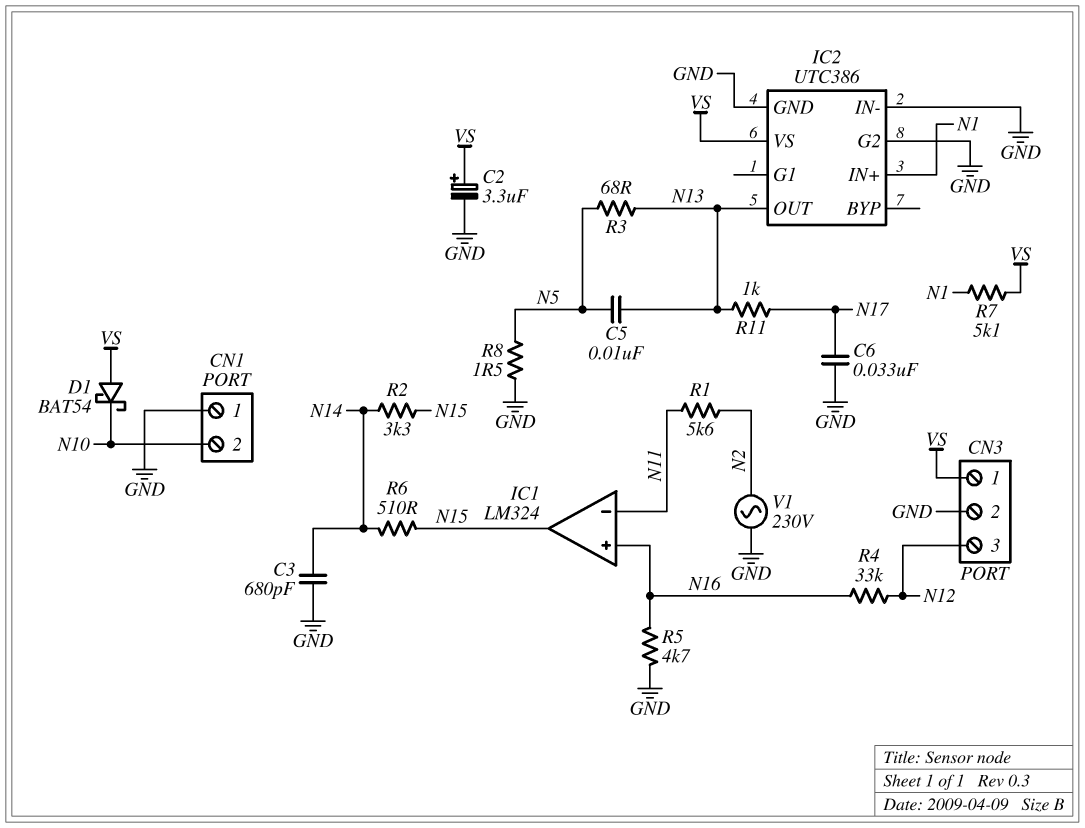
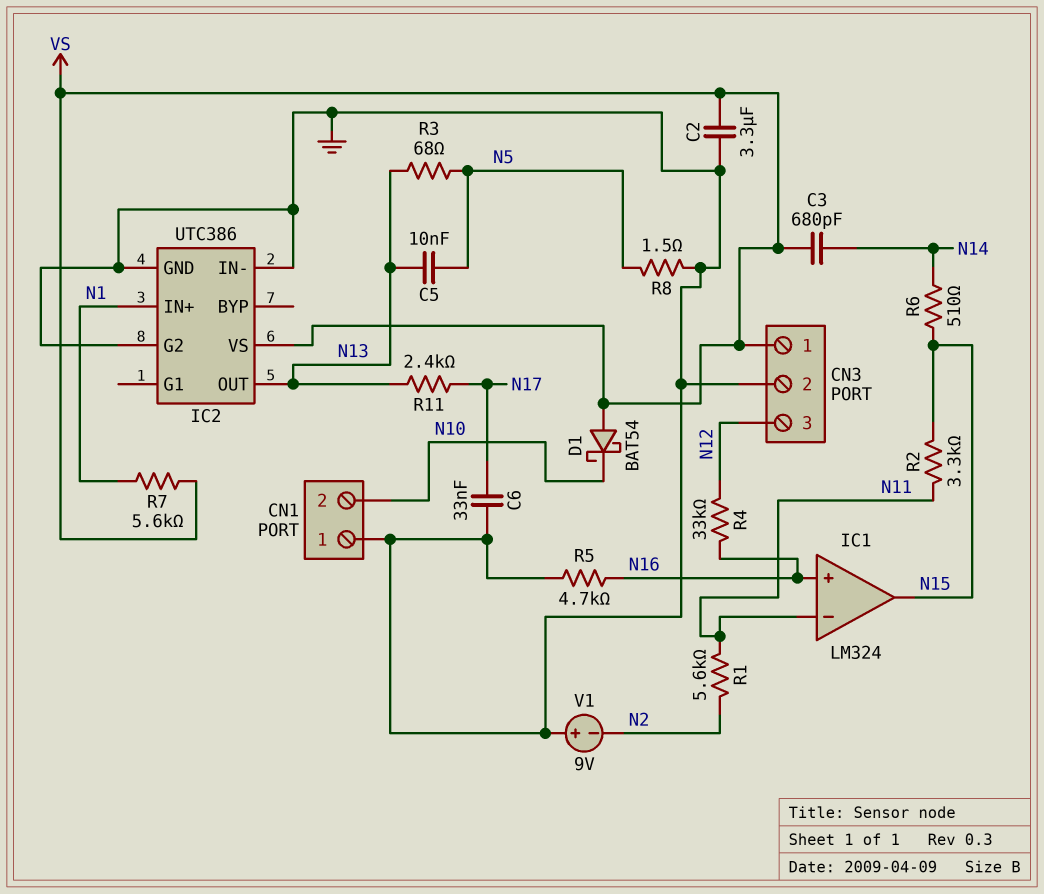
C2: 3.3uF (plus VS, minus GND) -> 3.3uF (GND, VS)
C3: 680pF (GND, N14) -> 680pF (N14, VS)
R2: 3.3k (N14, N15) -> 3.3k (N11, N15)
R7: 5.1k (N1, VS) -> 5.6k (N1, VS)
R11: 1k (N13, N17) -> 2.4k (N13, N17)
V1: AC 230V (GND, N2) -> 9V (plus GND, minus N2)

